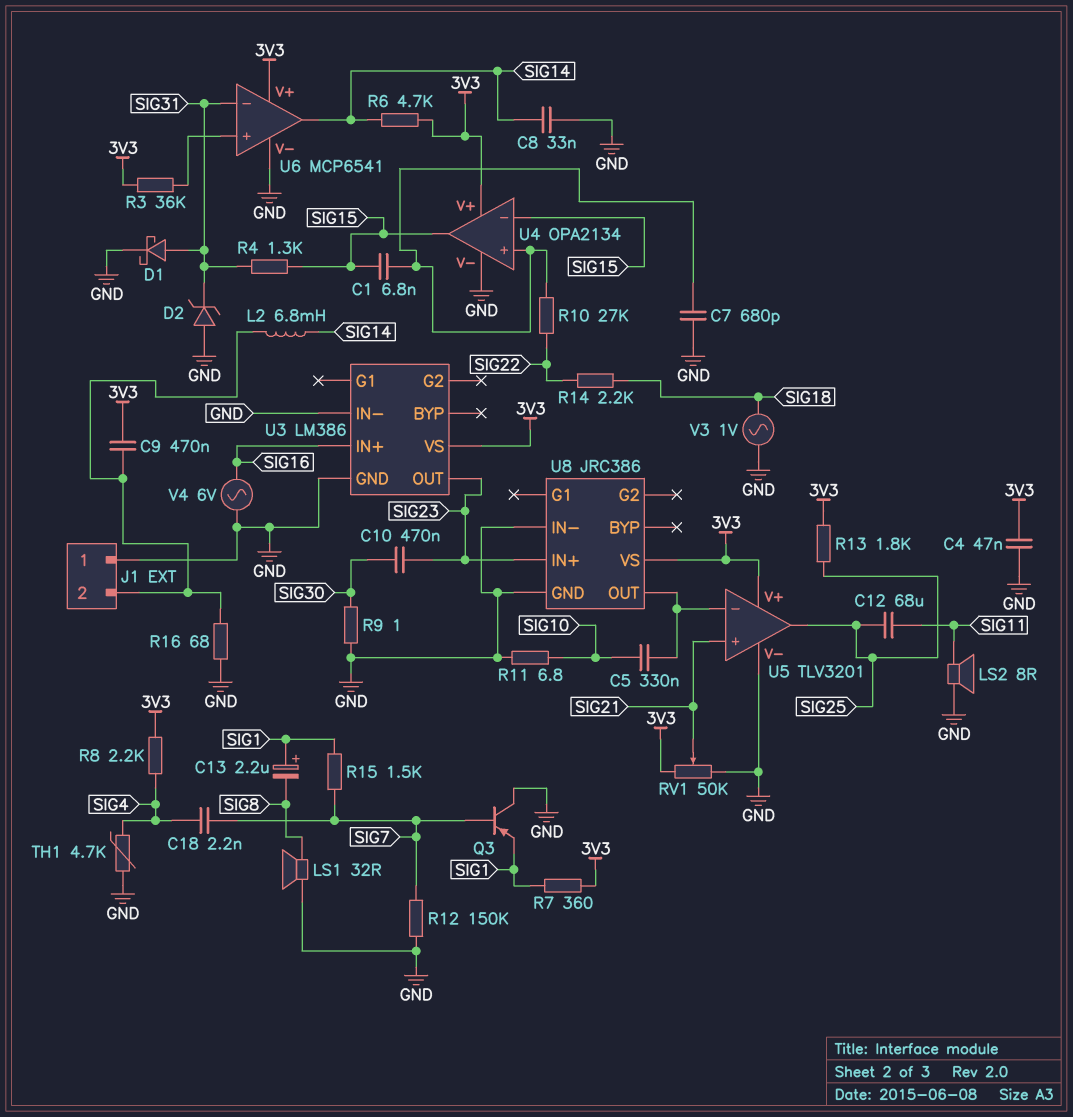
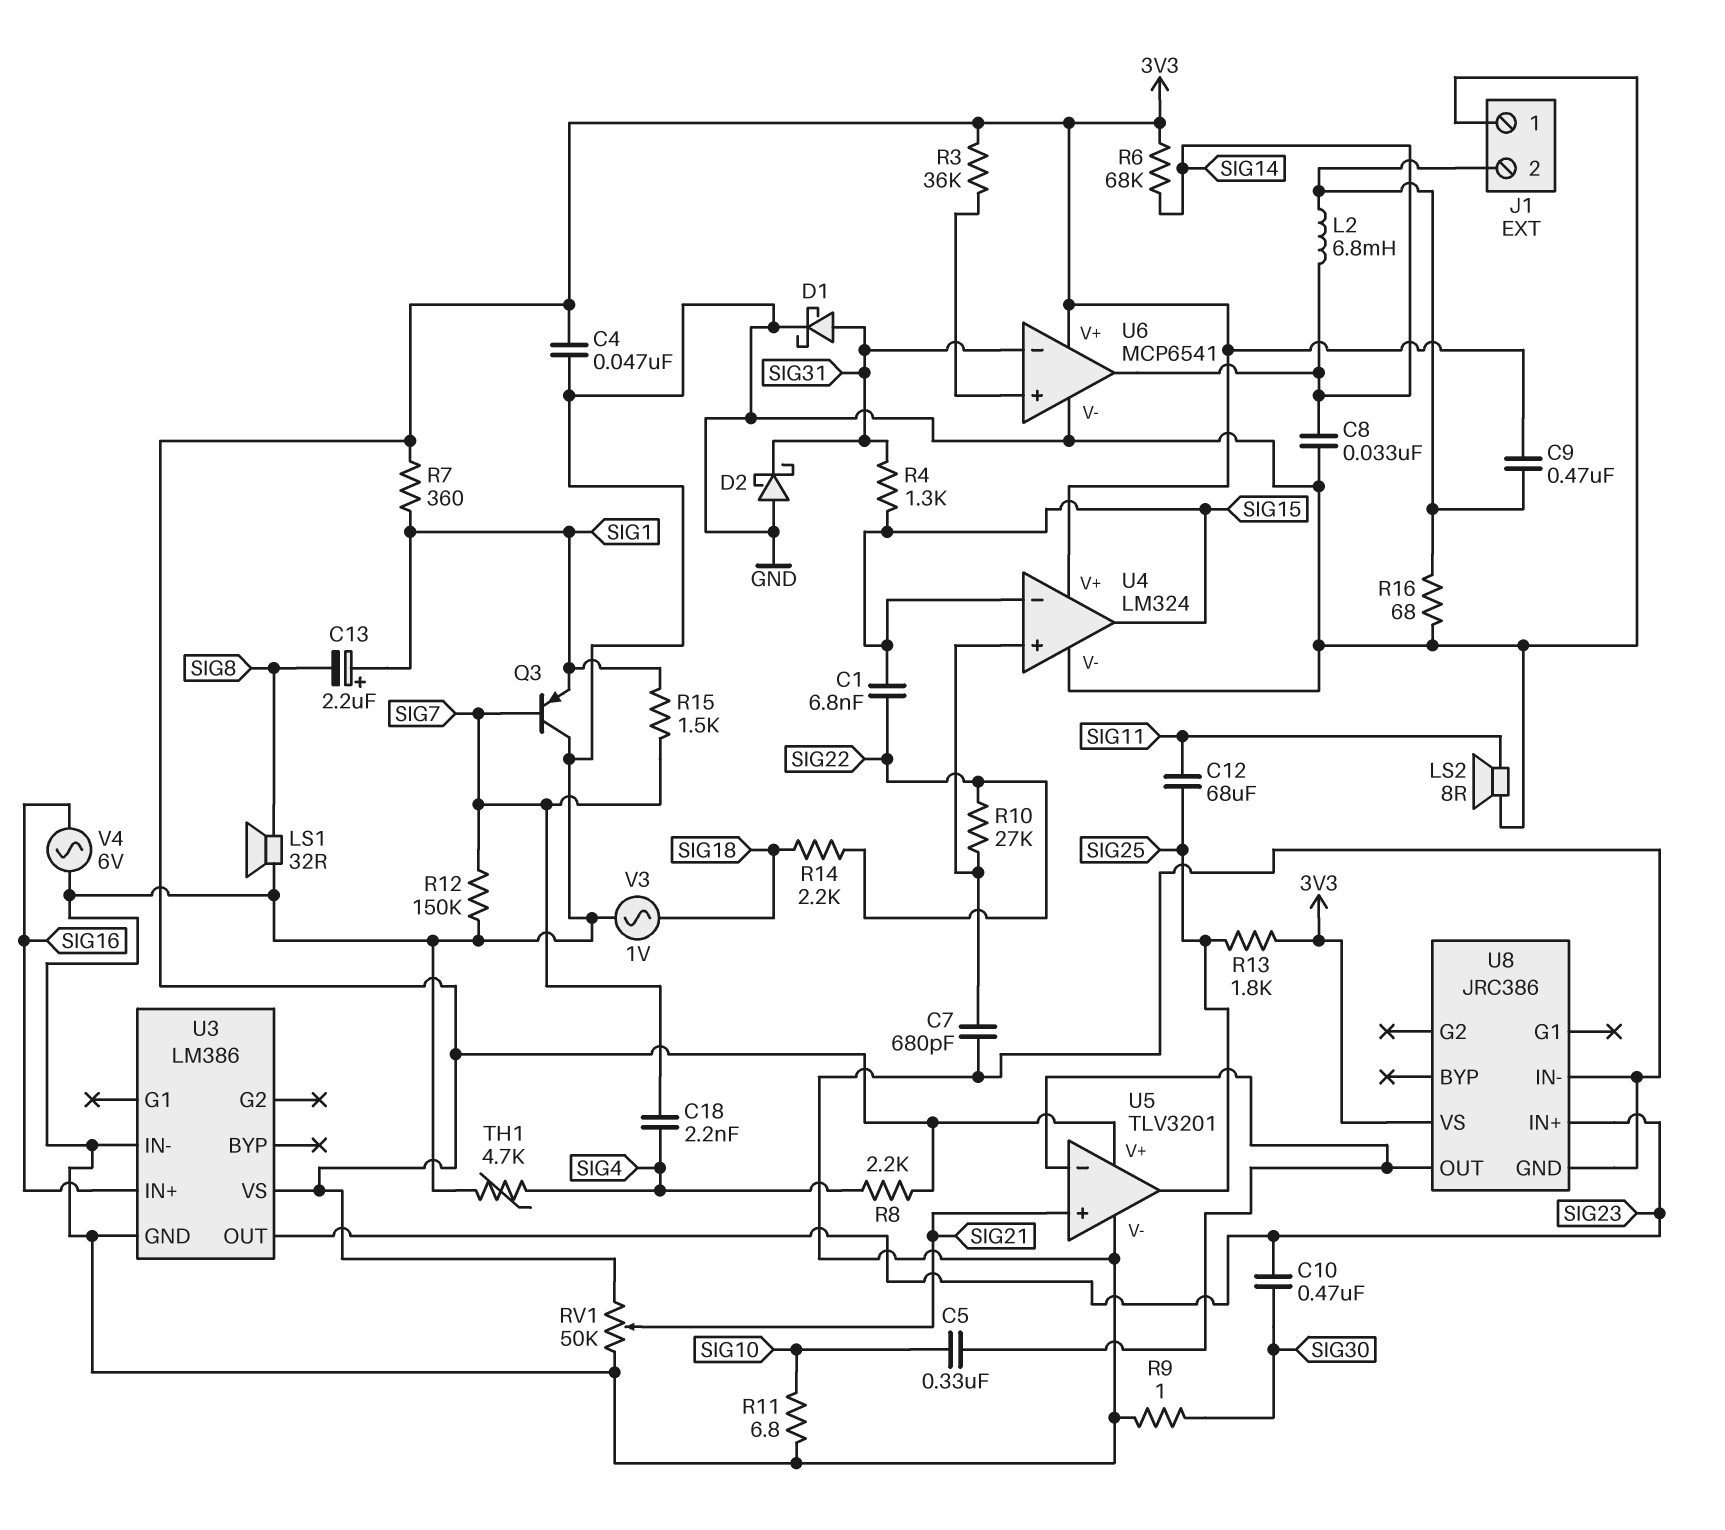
C1: 6.8nF (SIG15, U4/in+) -> 6.8nF (SIG15, SIG22)
D2: zener (A GND, K SIG31) -> schottky (A GND, K SIG31)
R6: 4.7k (3V3, SIG14) -> 68k (3V3, SIG14)
U4: OPA2134 -> LM324

